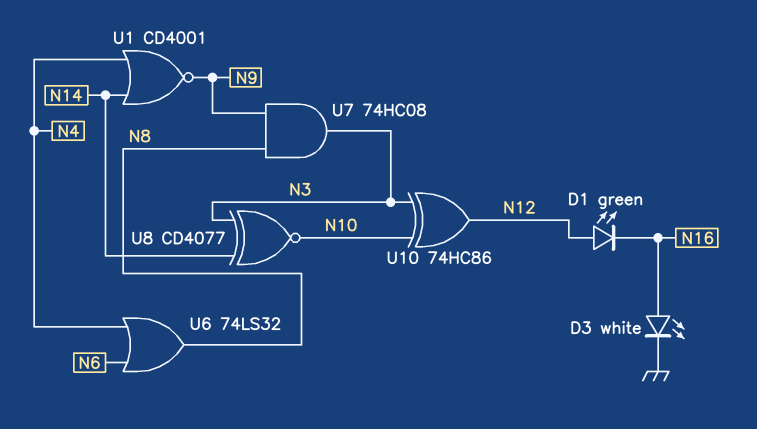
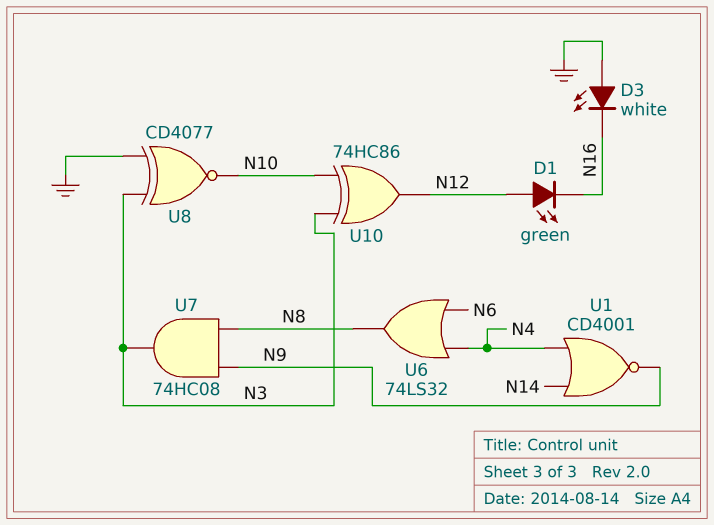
D3: LED white (A N16, K GND) -> LED white (A GND, K N16)
U8: XNOR CD4077 (in N3, in N14, out N10) -> XNOR CD4077 (in GND, in N3, out N10)

